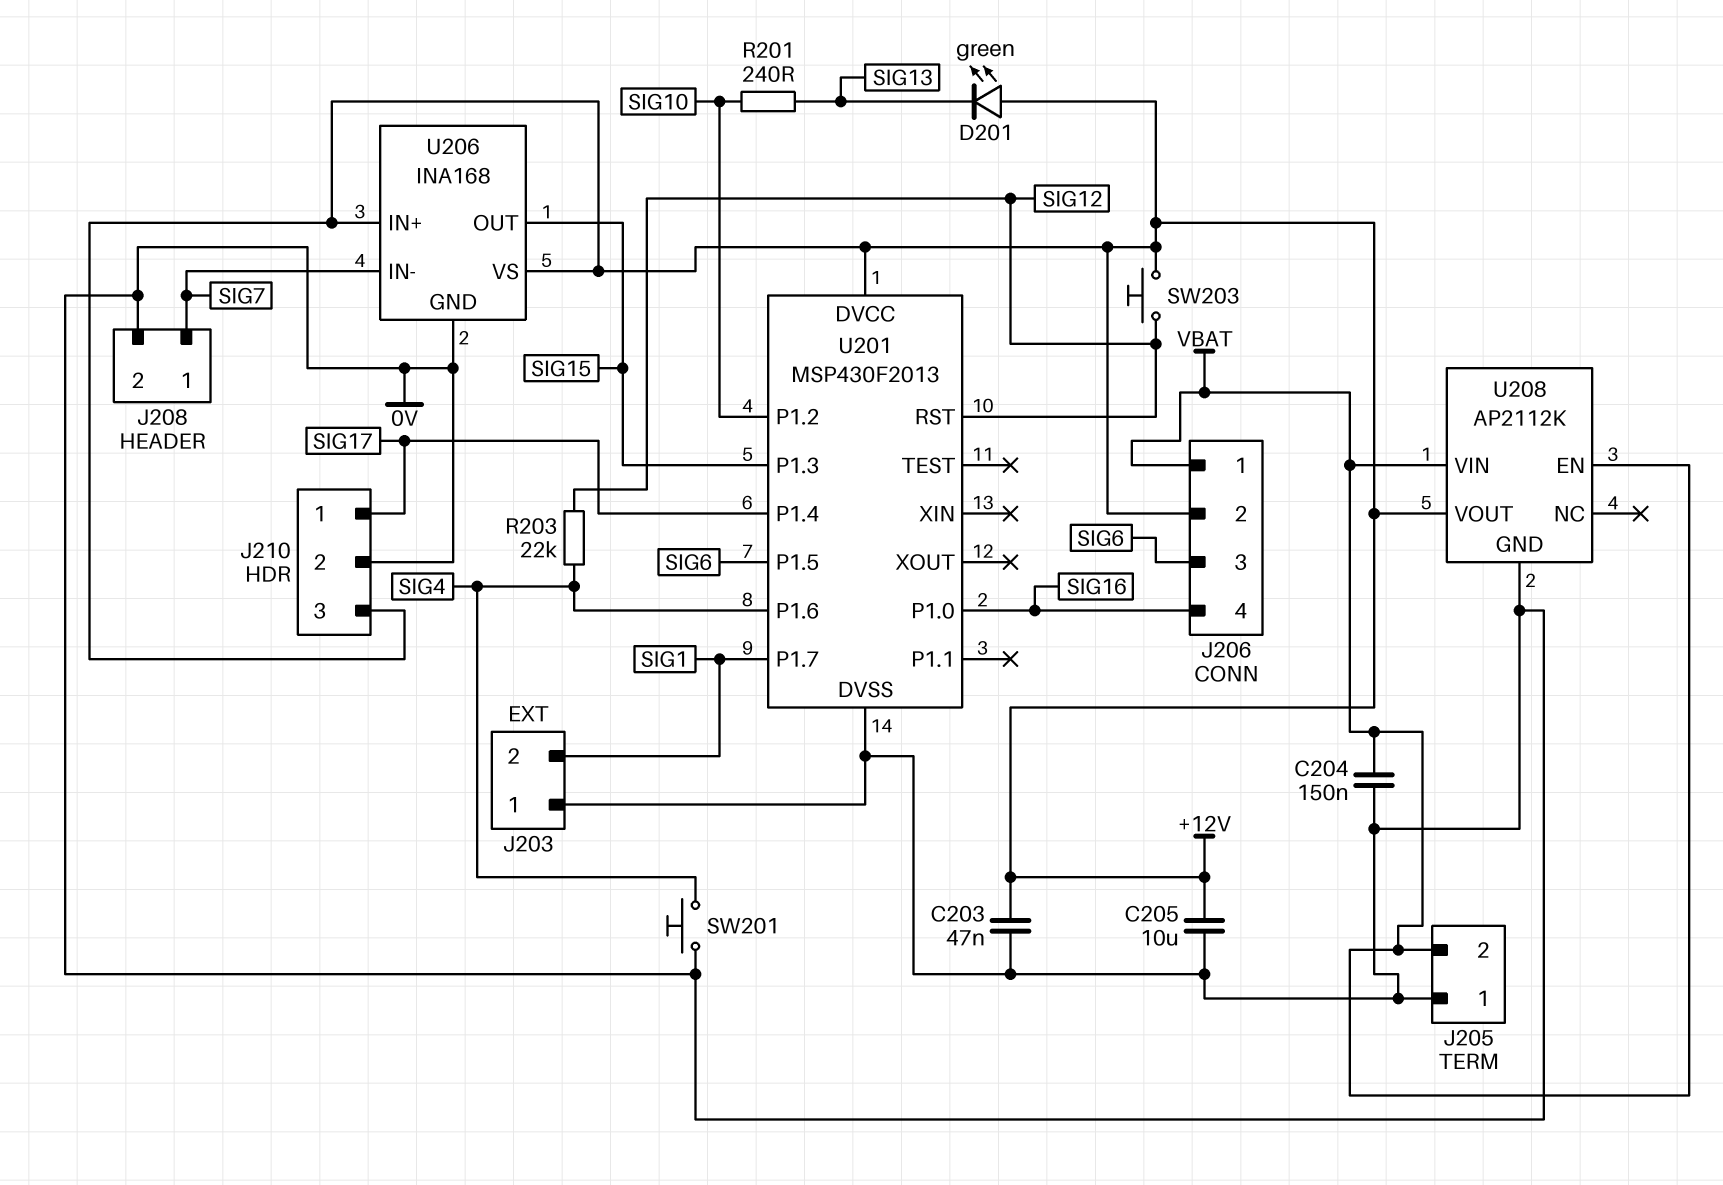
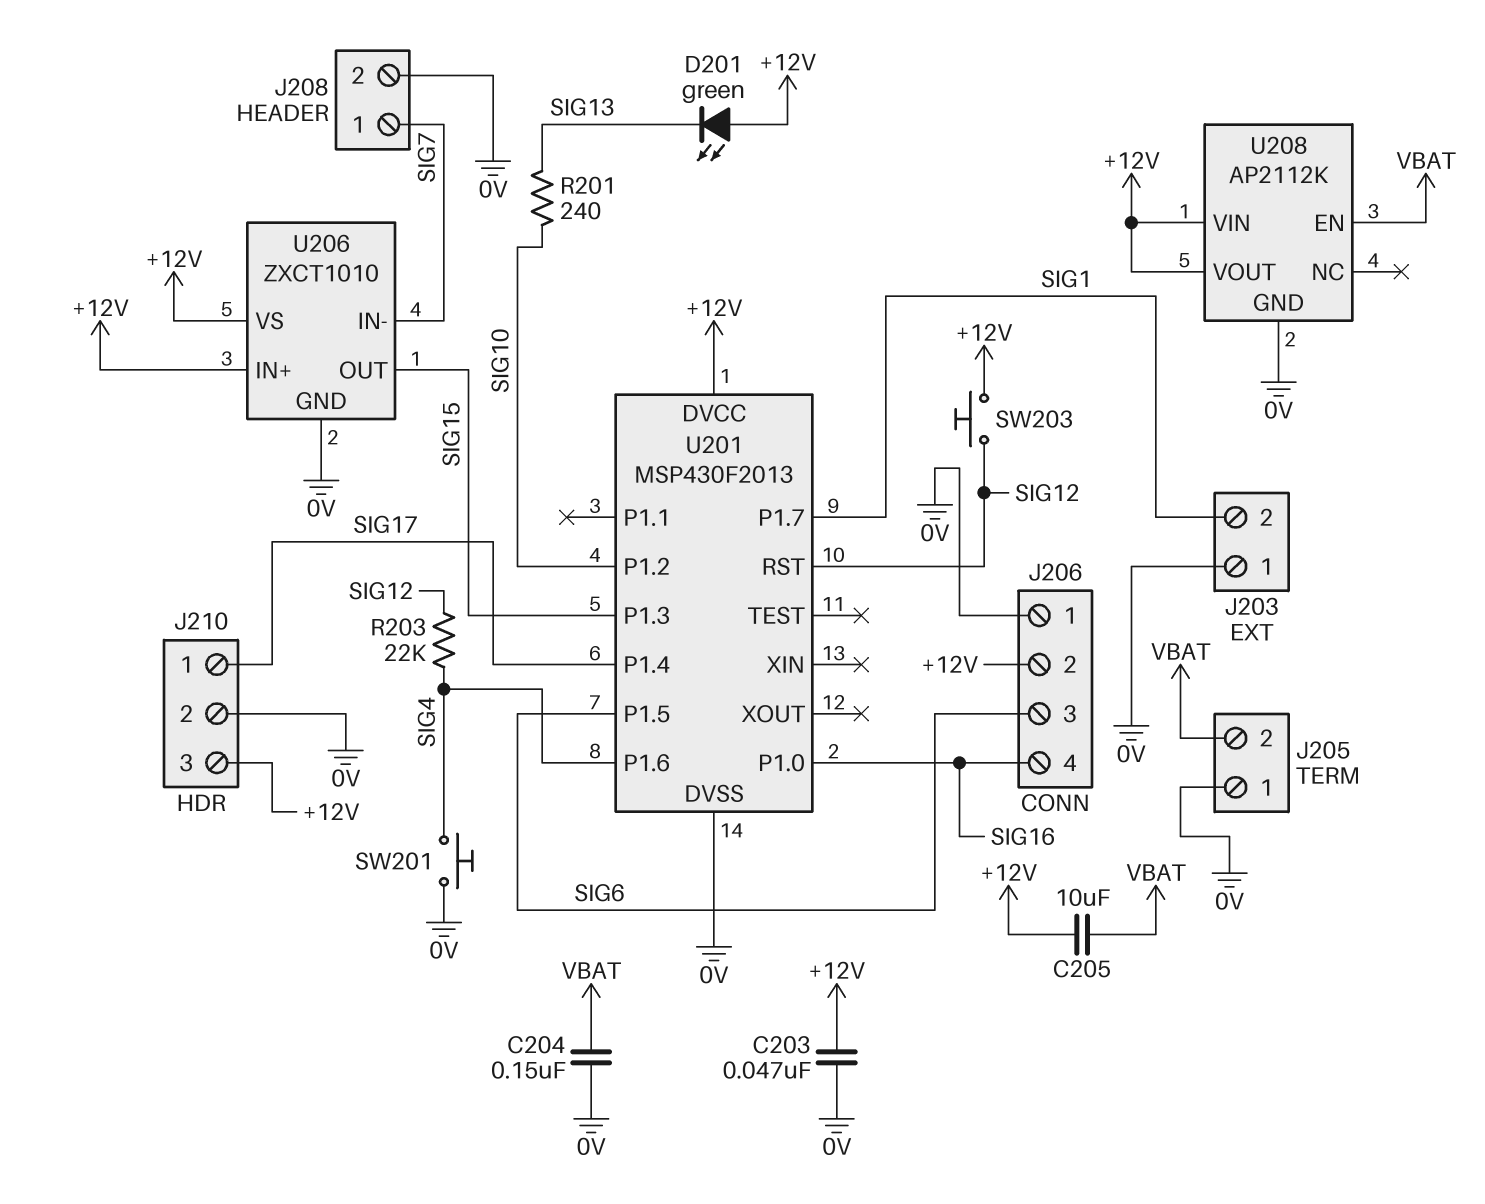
C205: 10uF (+12V, 0V) -> 10uF (+12V, VBAT)
J206 pin 1: VBAT -> 0V
U206: INA168 -> ZXCT1010
U208 pin VIN: VBAT -> +12V

